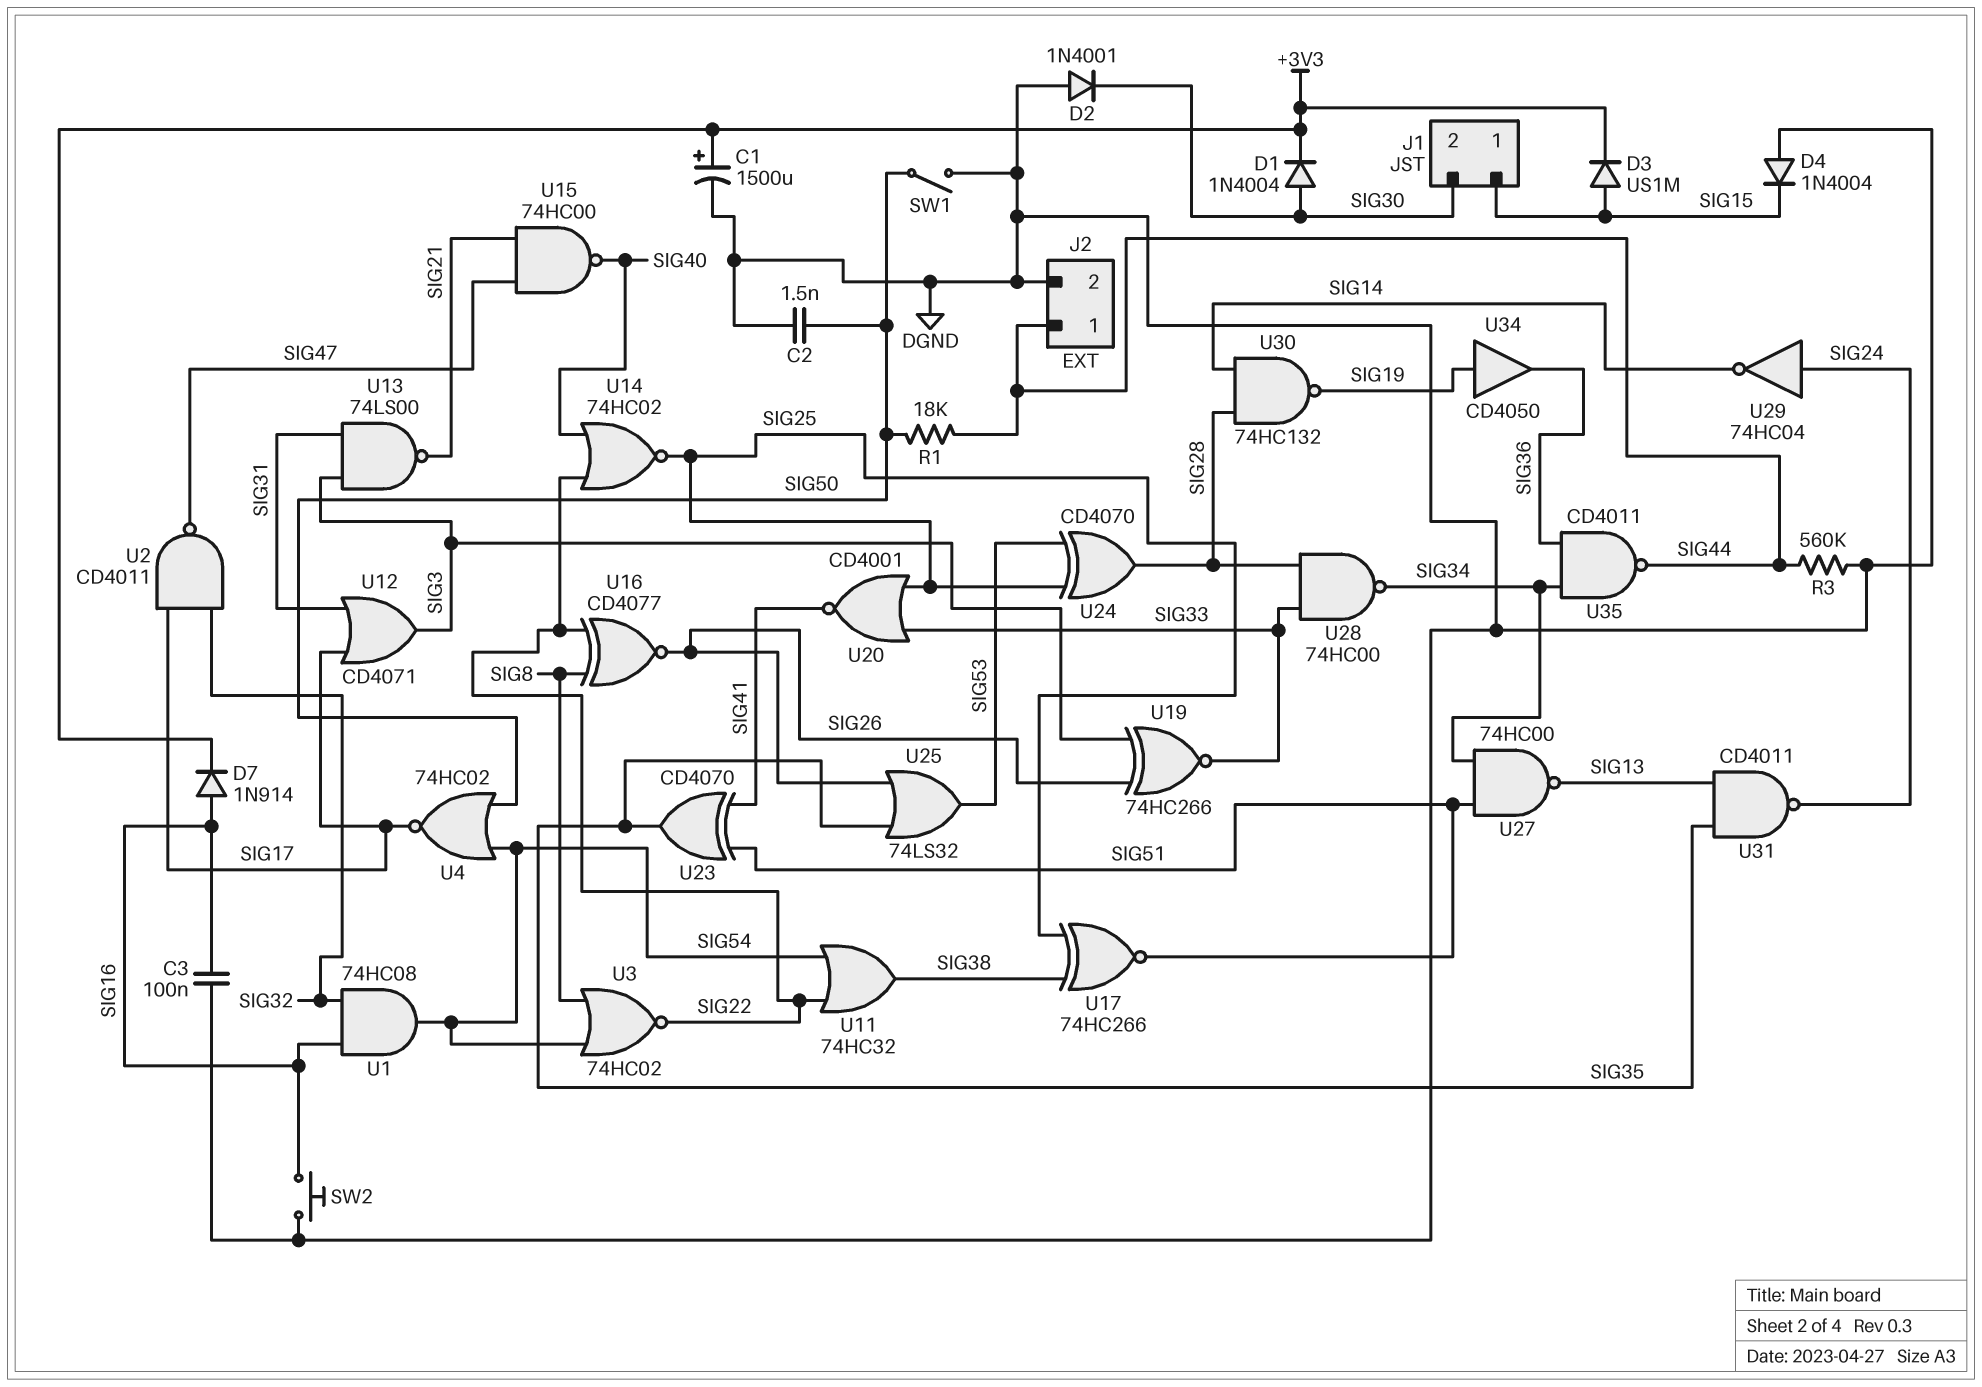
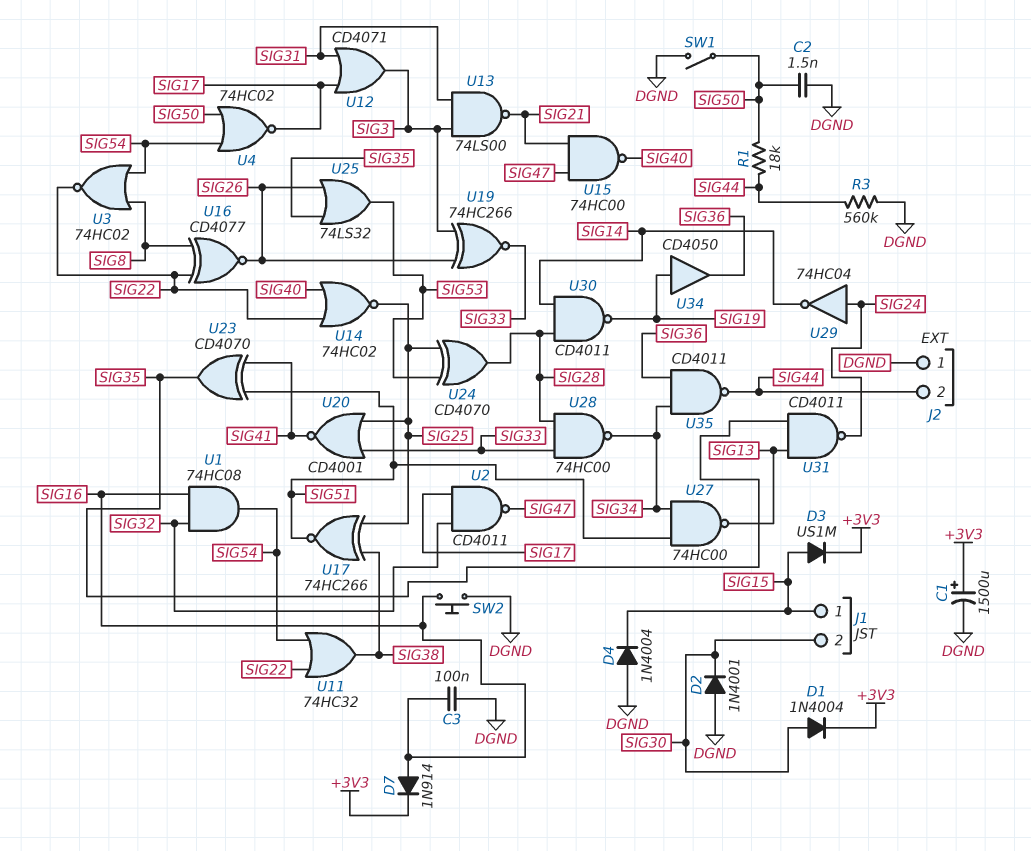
J2 pin 1: SIG44 -> DGND
J2 pin 2: DGND -> SIG44
U30: NAND 74HC132 (in SIG14, in SIG28, out SIG19) -> NAND CD4011 (in SIG14, in SIG28, out SIG19)

